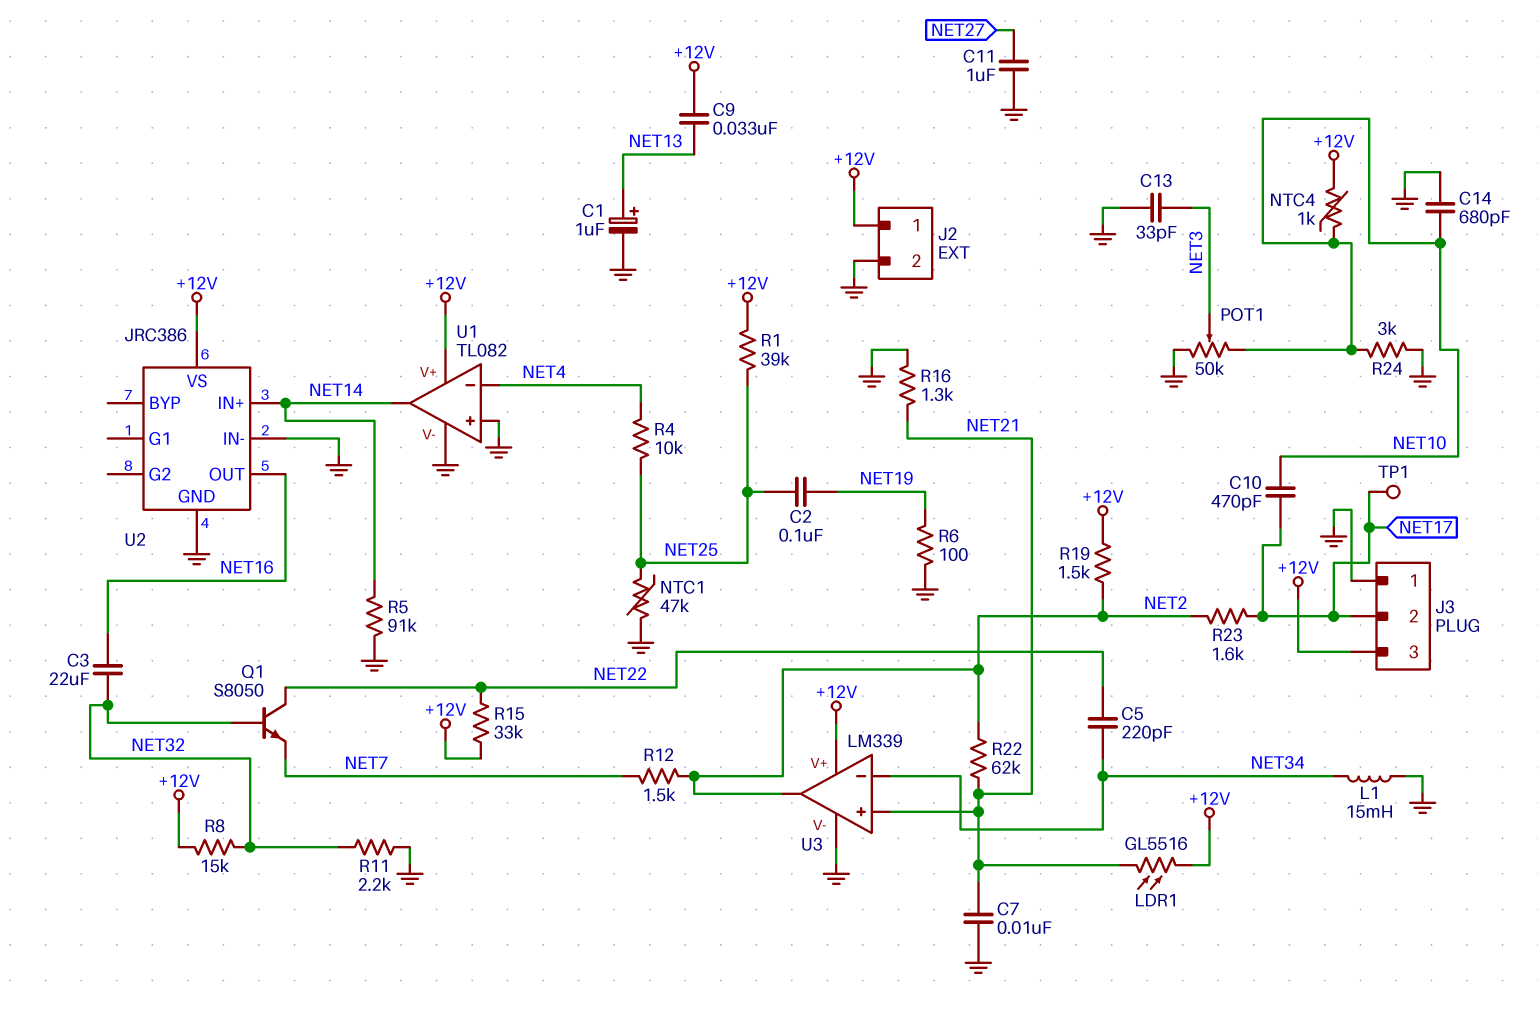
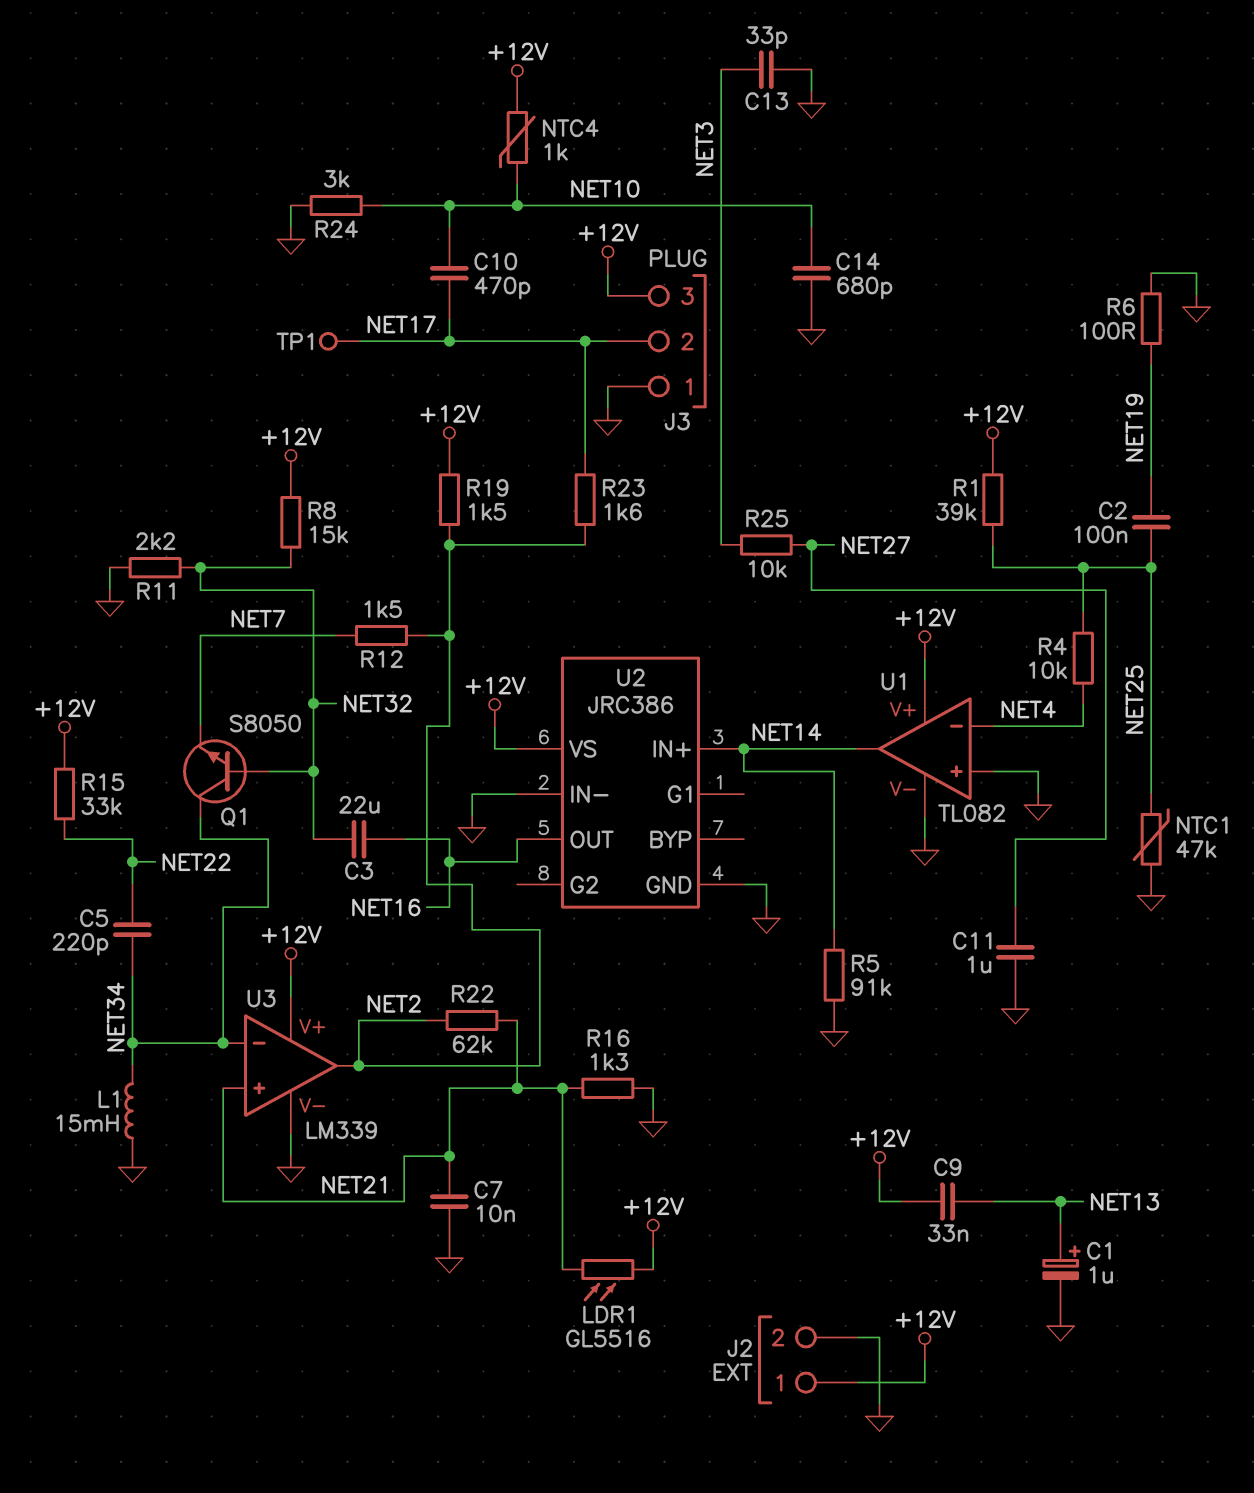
POT1: 50k (GND, NET10, wiper NET3) -> none
Q1: NPN S8050 (B NET32, C NET22, E NET7) -> NPN S8050 (B NET32, C NET34, E NET7)
R25: none -> 10k (NET3, NET27)

